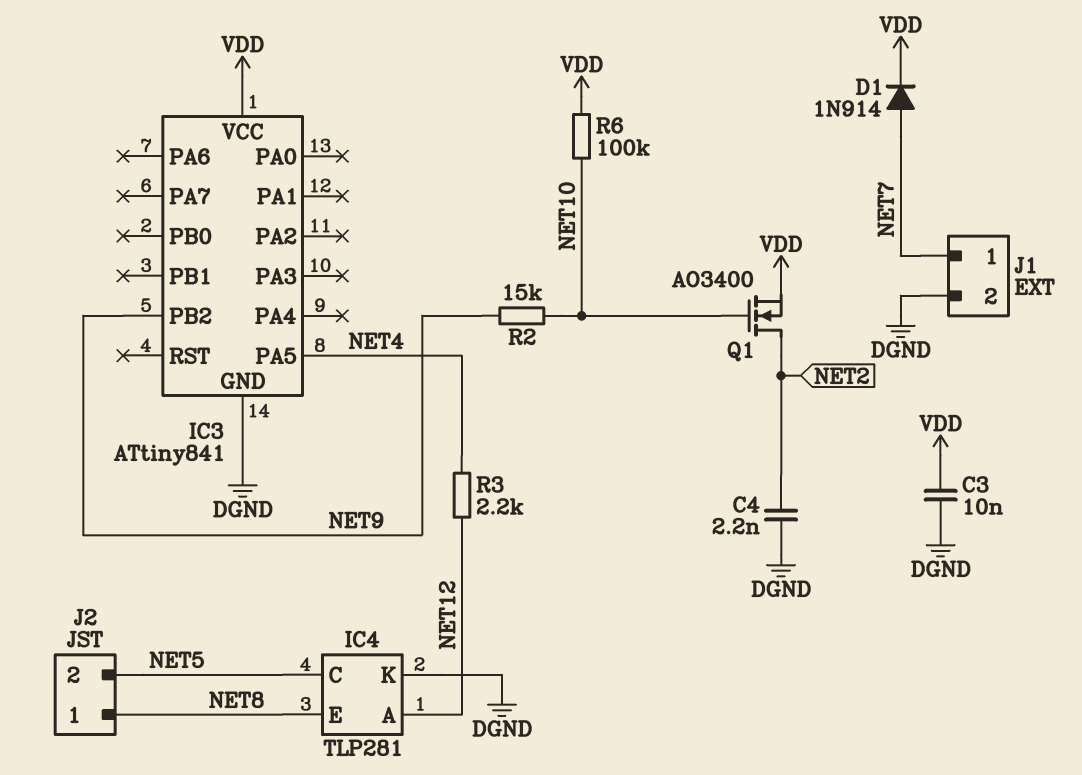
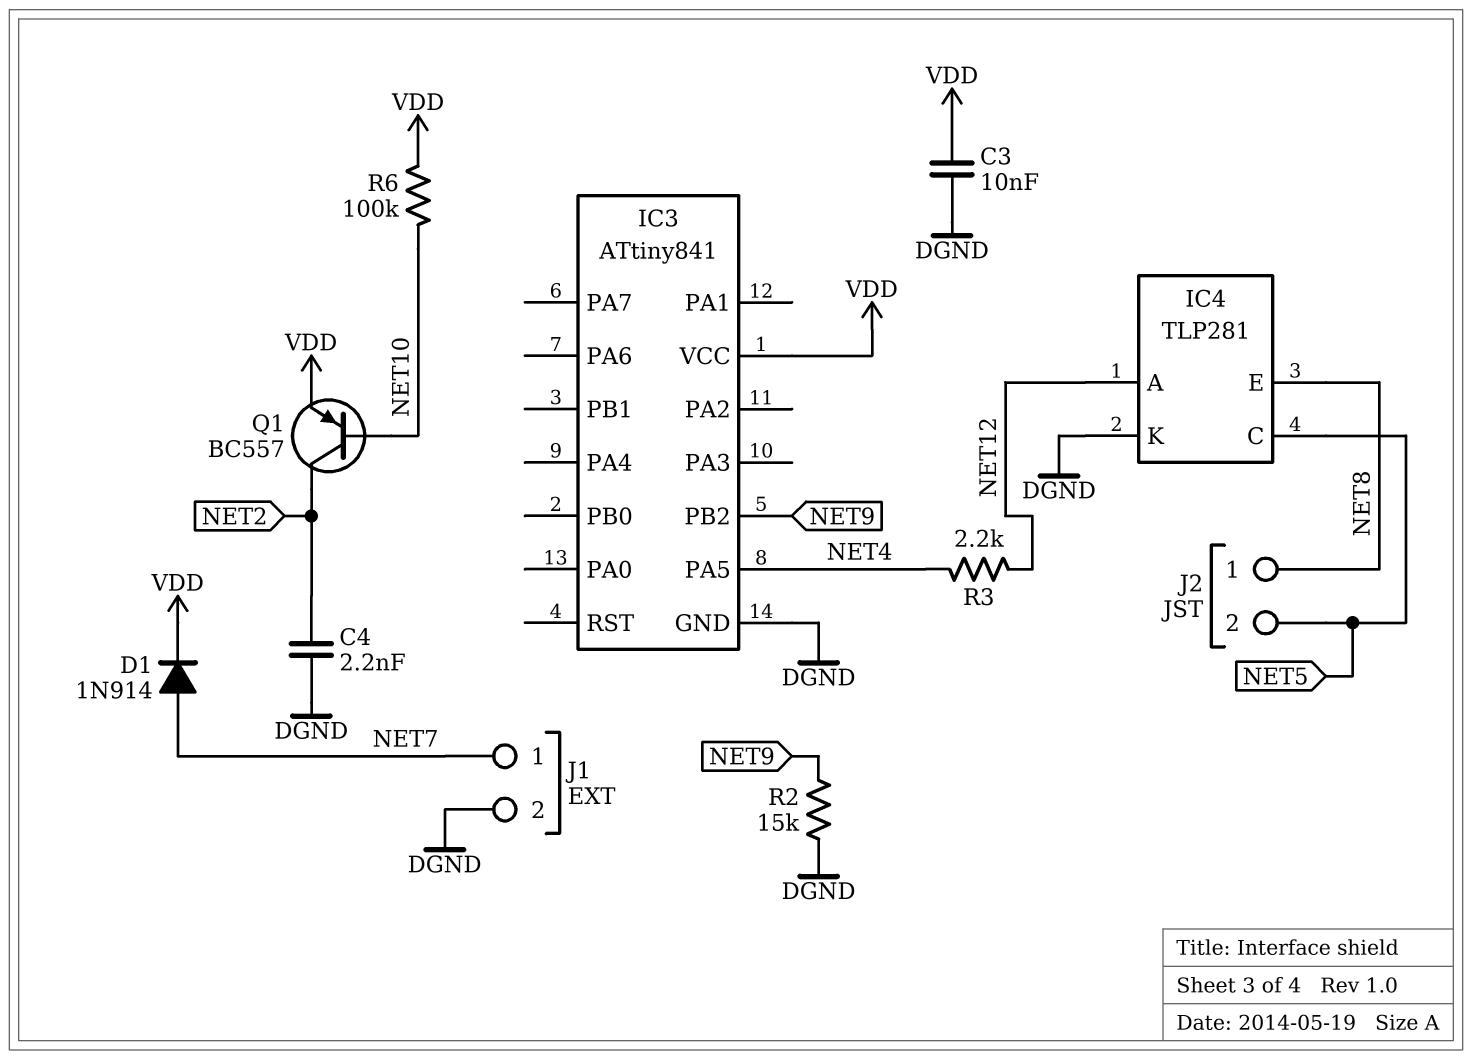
Q1: NMOS AO3400 (G NET10, D NET2, S VDD) -> PNP BC557 (B NET10, C NET2, E VDD)
R2: 15k (NET9, NET10) -> 15k (DGND, NET9)

